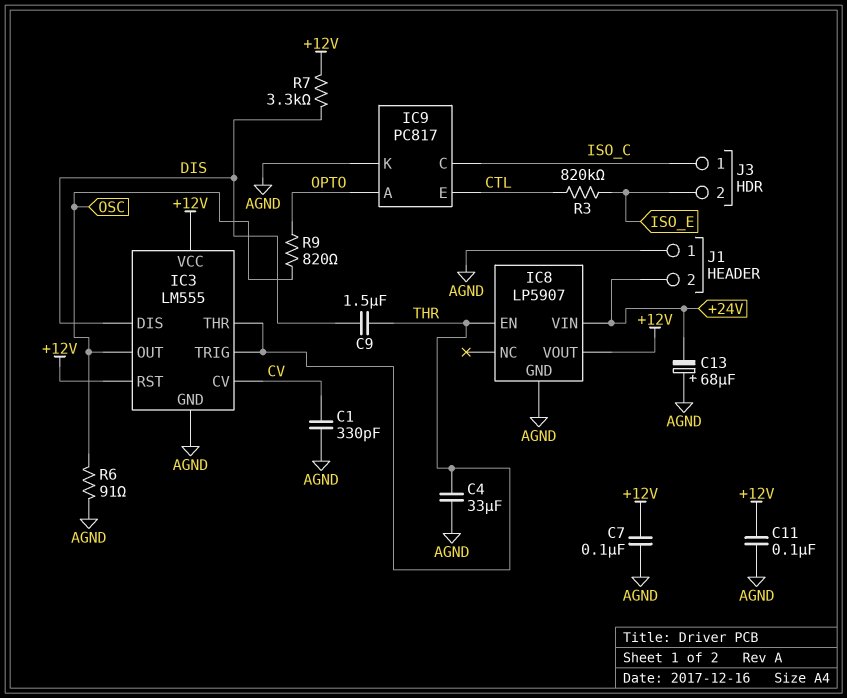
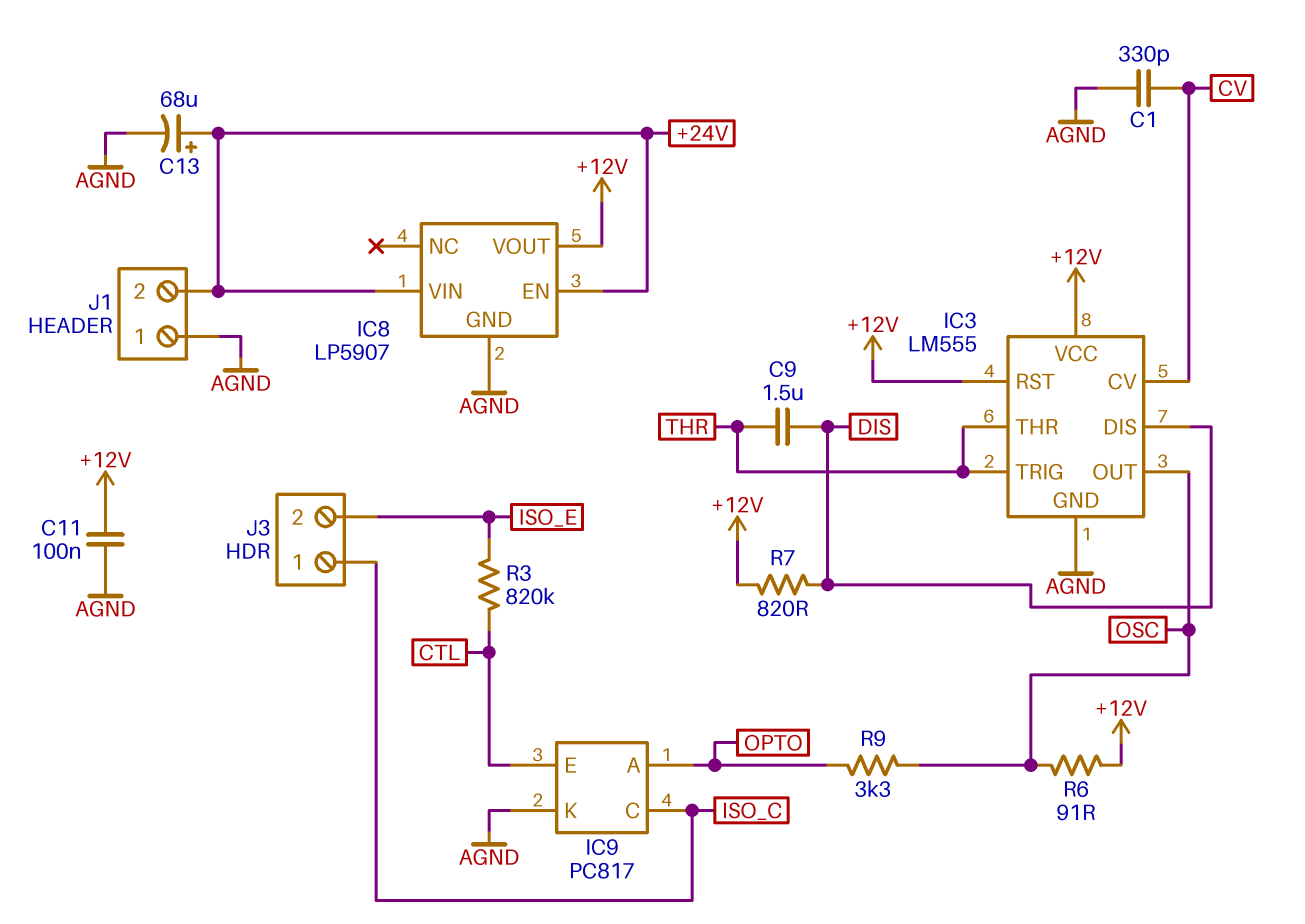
C4: 33uF (AGND, THR) -> none
C7: 100nF (+12V, AGND) -> none
C13: 68uF (plus AGND, minus +24V) -> 68uF (plus +24V, minus AGND)
IC8 pin EN: THR -> +24V
R6: 91 (AGND, OSC) -> 91 (+12V, OSC)
R7: 3.3k (+12V, DIS) -> 820 (+12V, DIS)
R9: 820 (OPTO, OSC) -> 3.3k (OPTO, OSC)

